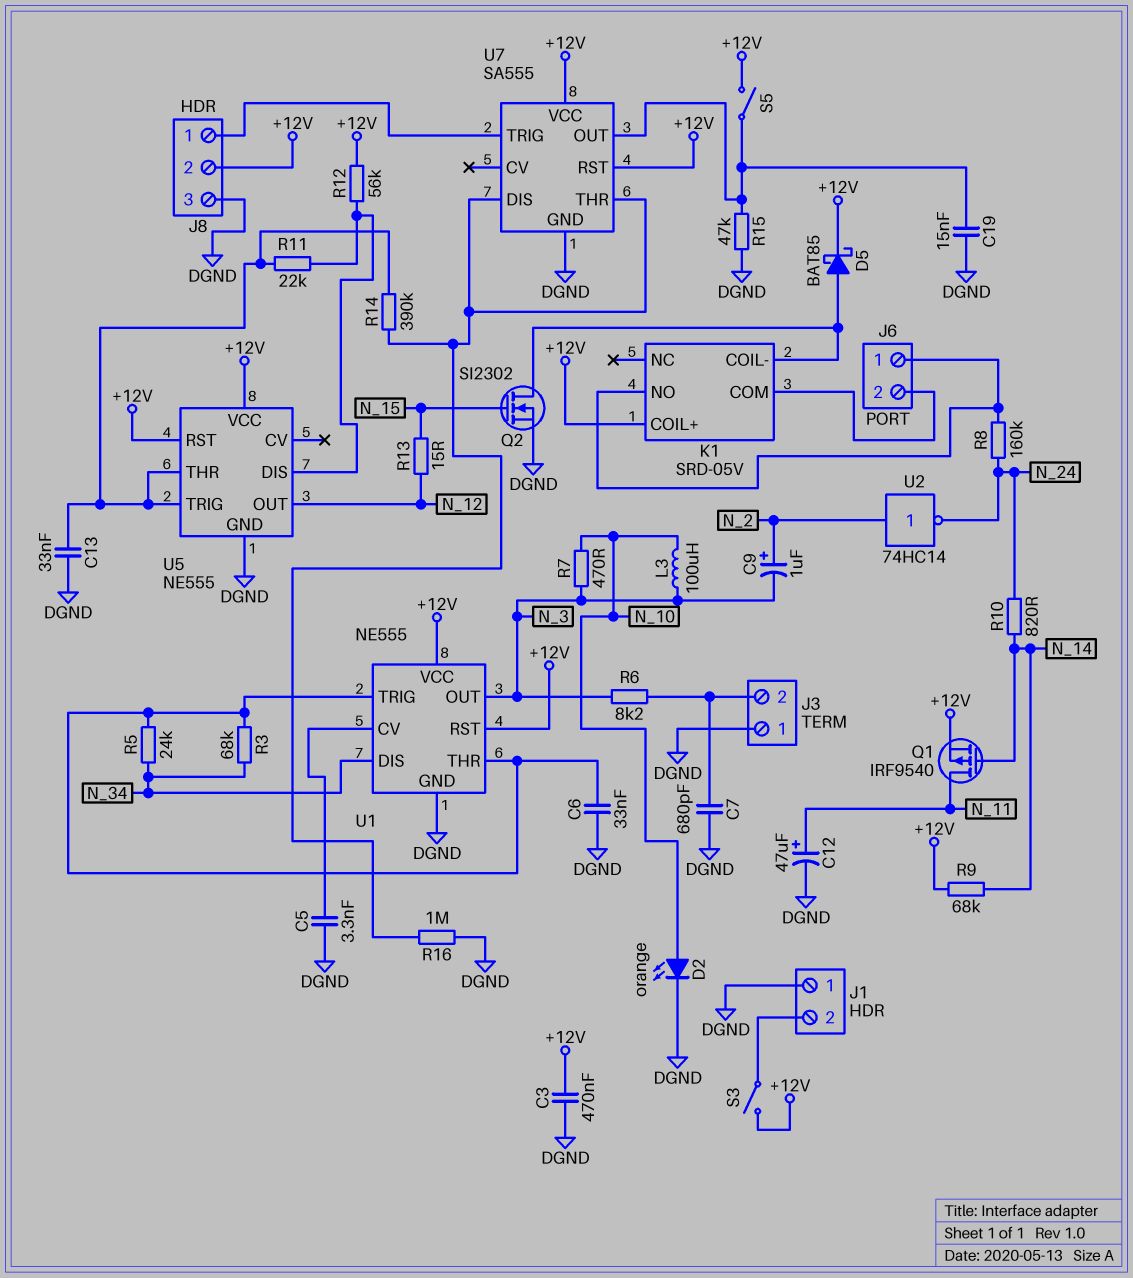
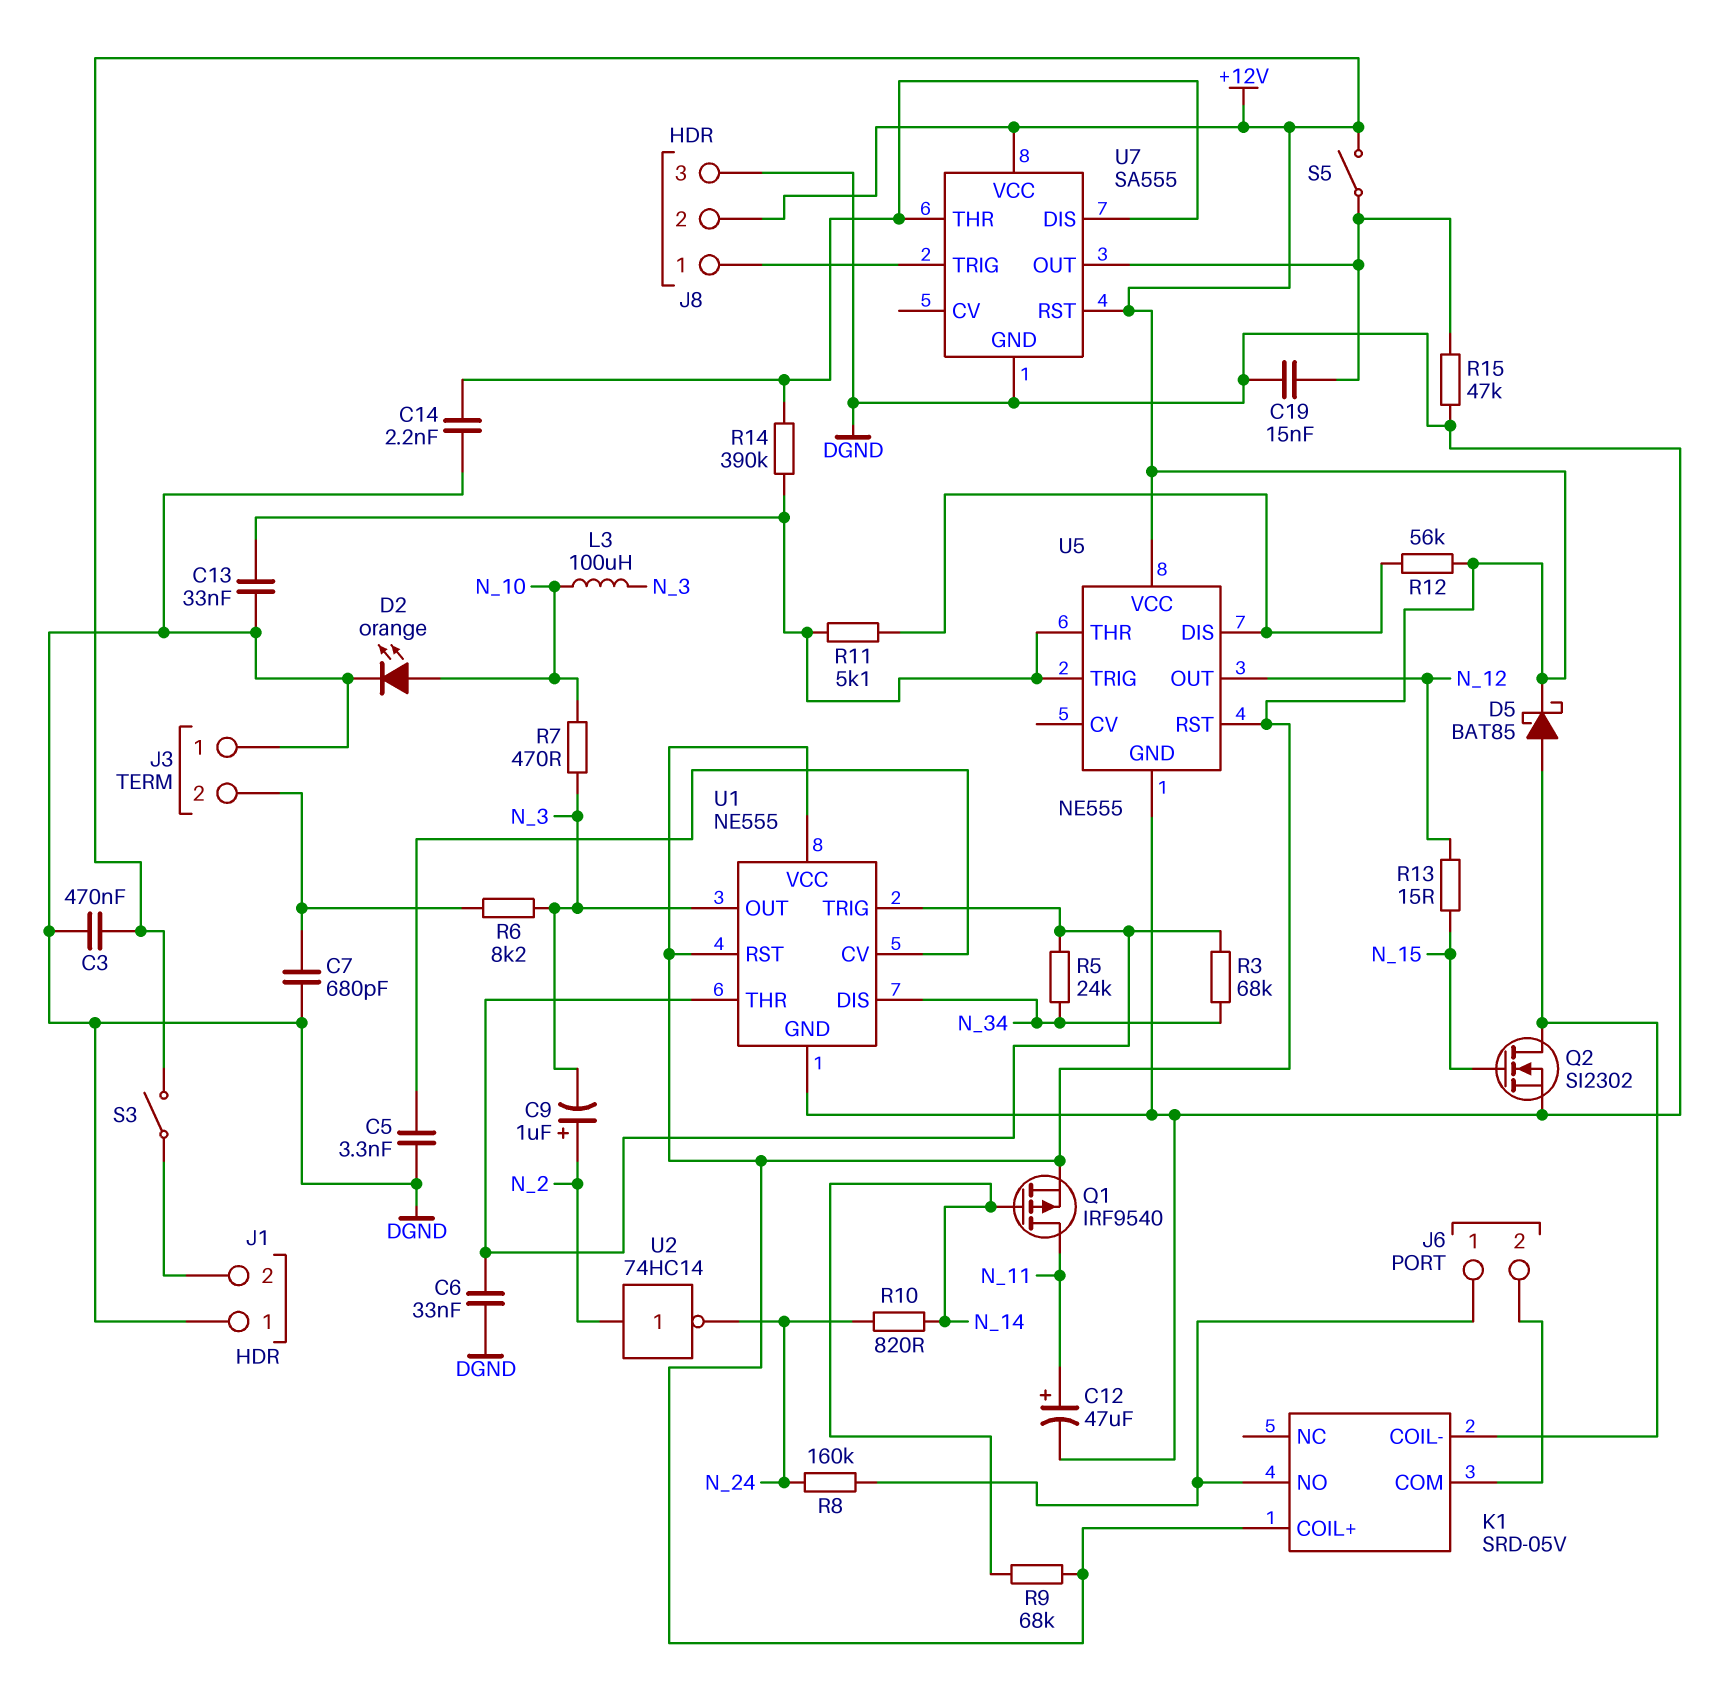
C14: none -> 2.2nF (DGND, U7/DIS)
R11: 22k (U5/DIS, U5/THR) -> 5.1k (U5/DIS, U5/THR)
R16: 1M (DGND, U7/DIS) -> none

